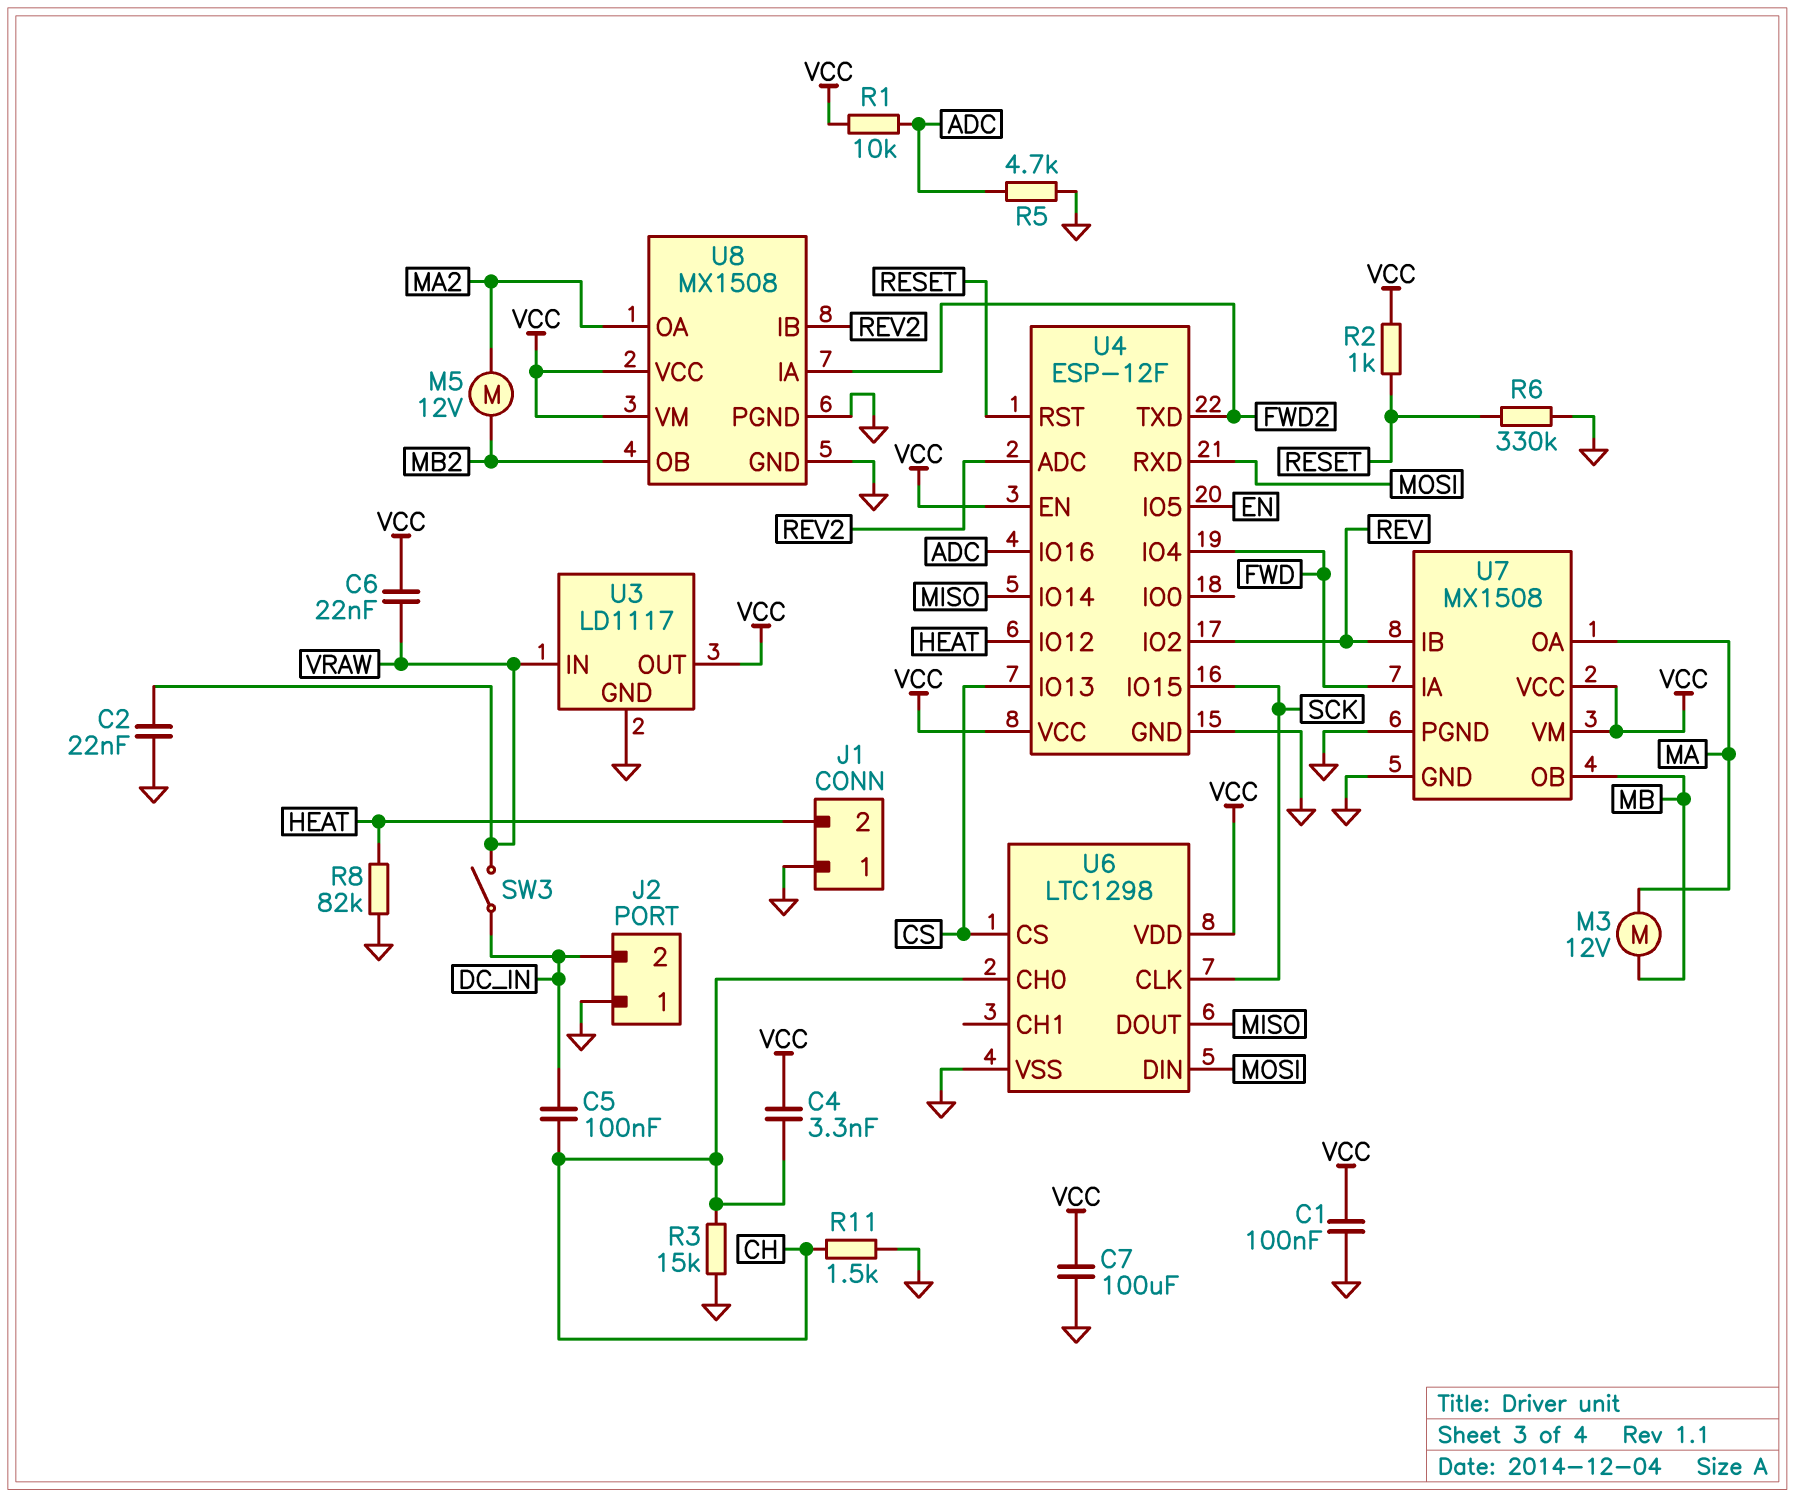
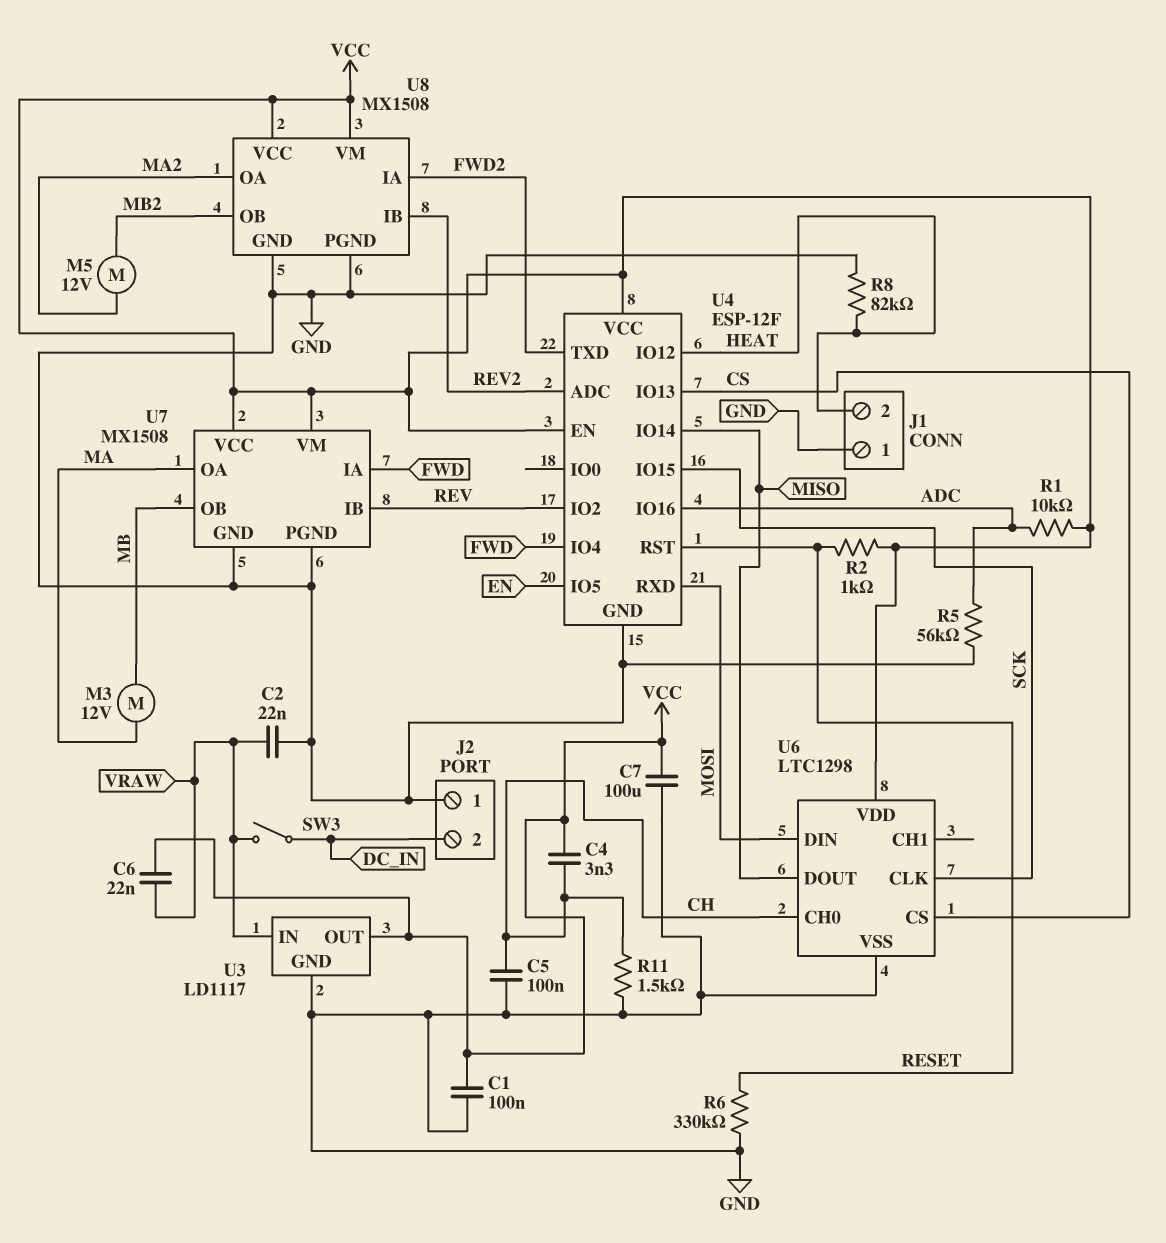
C5: 100nF (CH, DC_IN) -> 100nF (CH, GND)
R3: 15k (CH, GND) -> none
R5: 4.7k (ADC, GND) -> 56k (ADC, GND)

